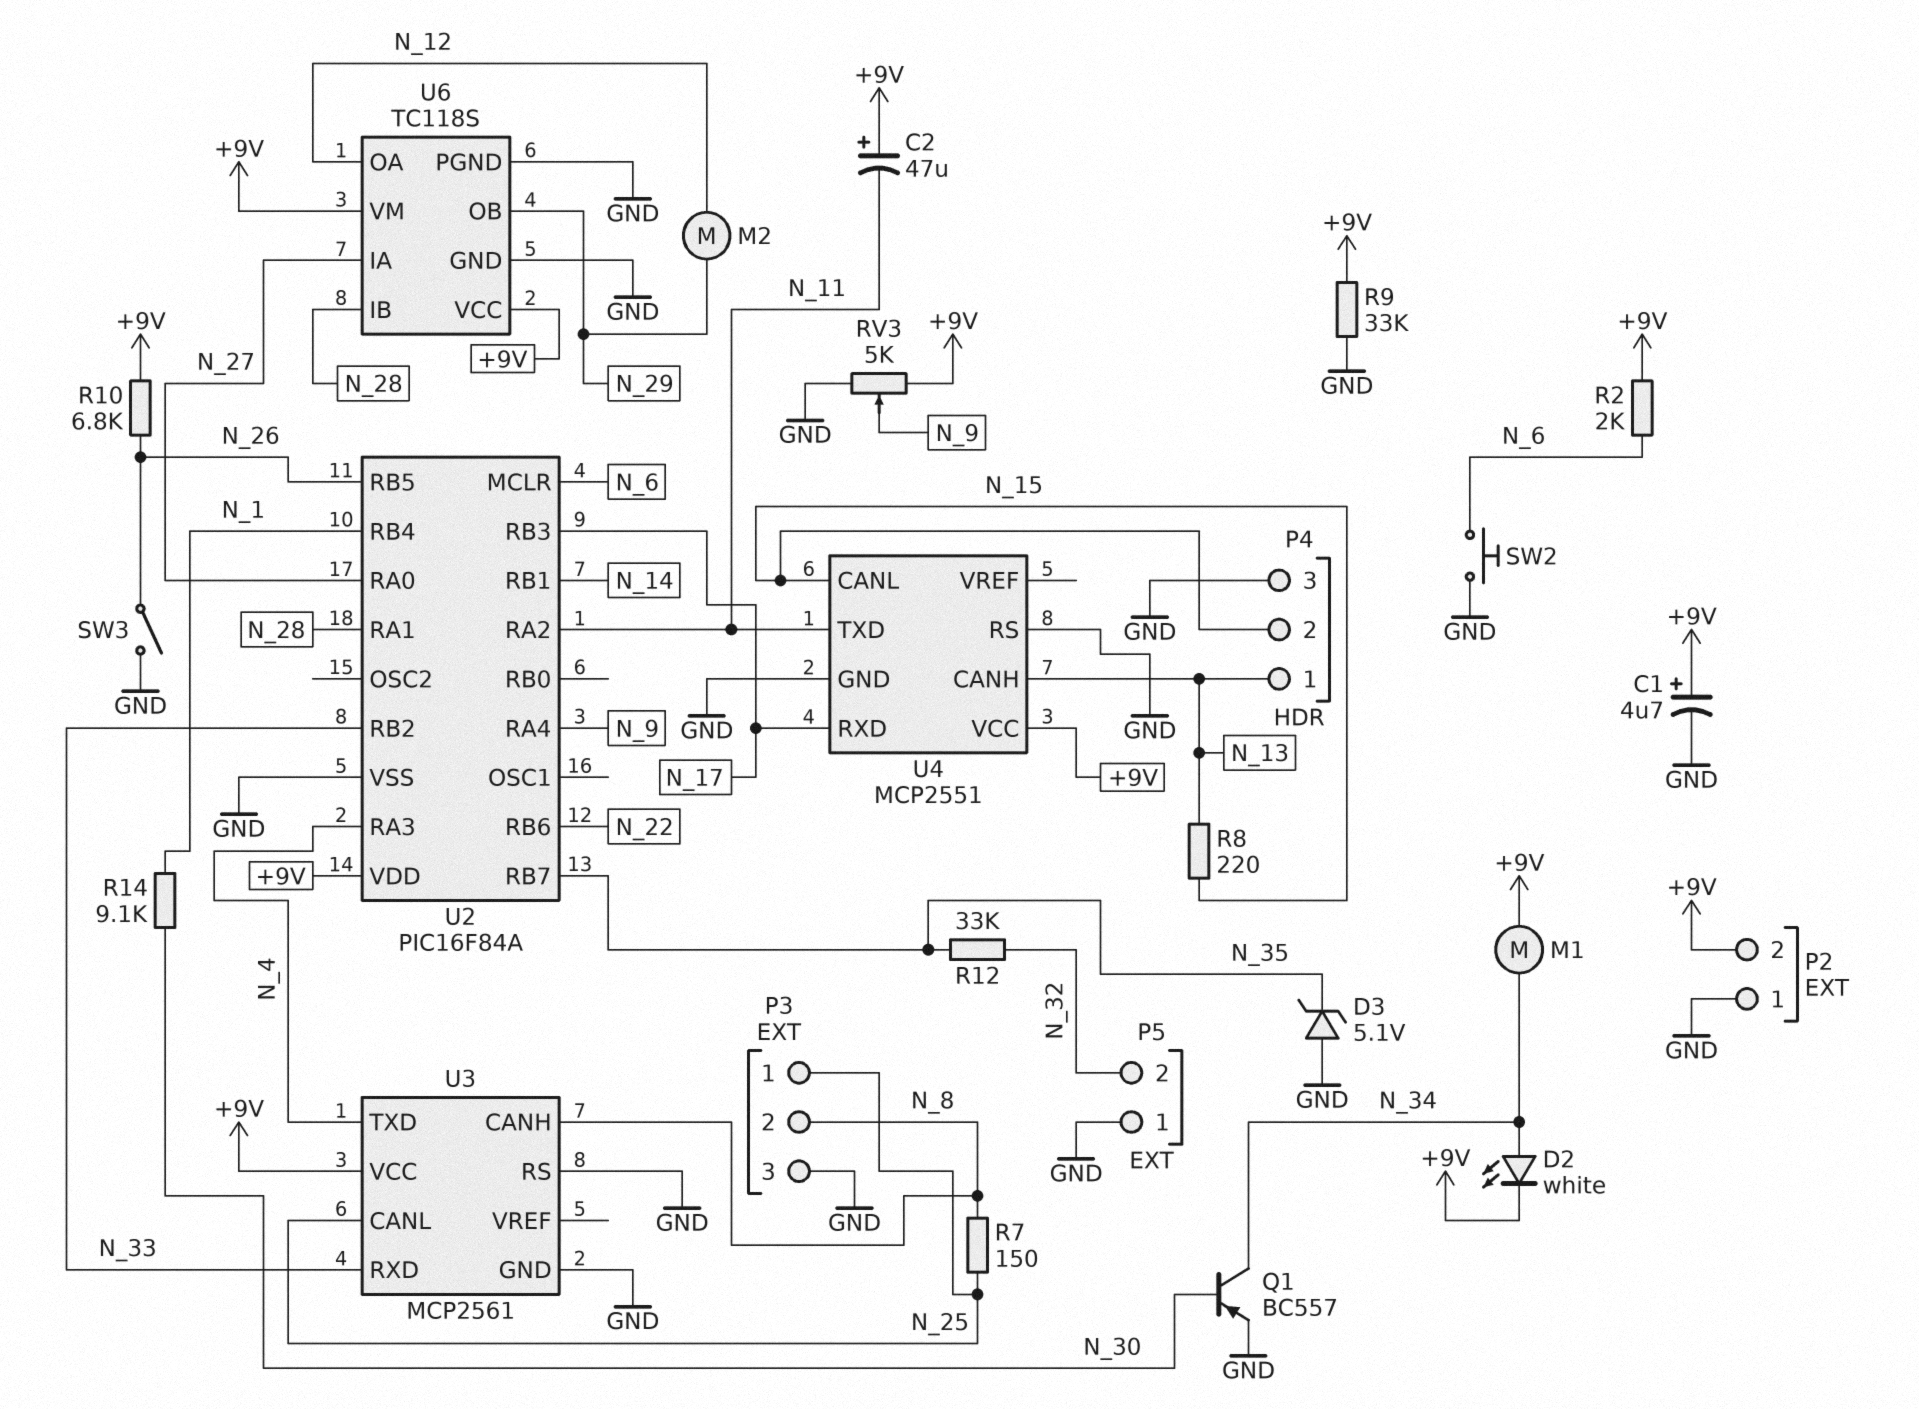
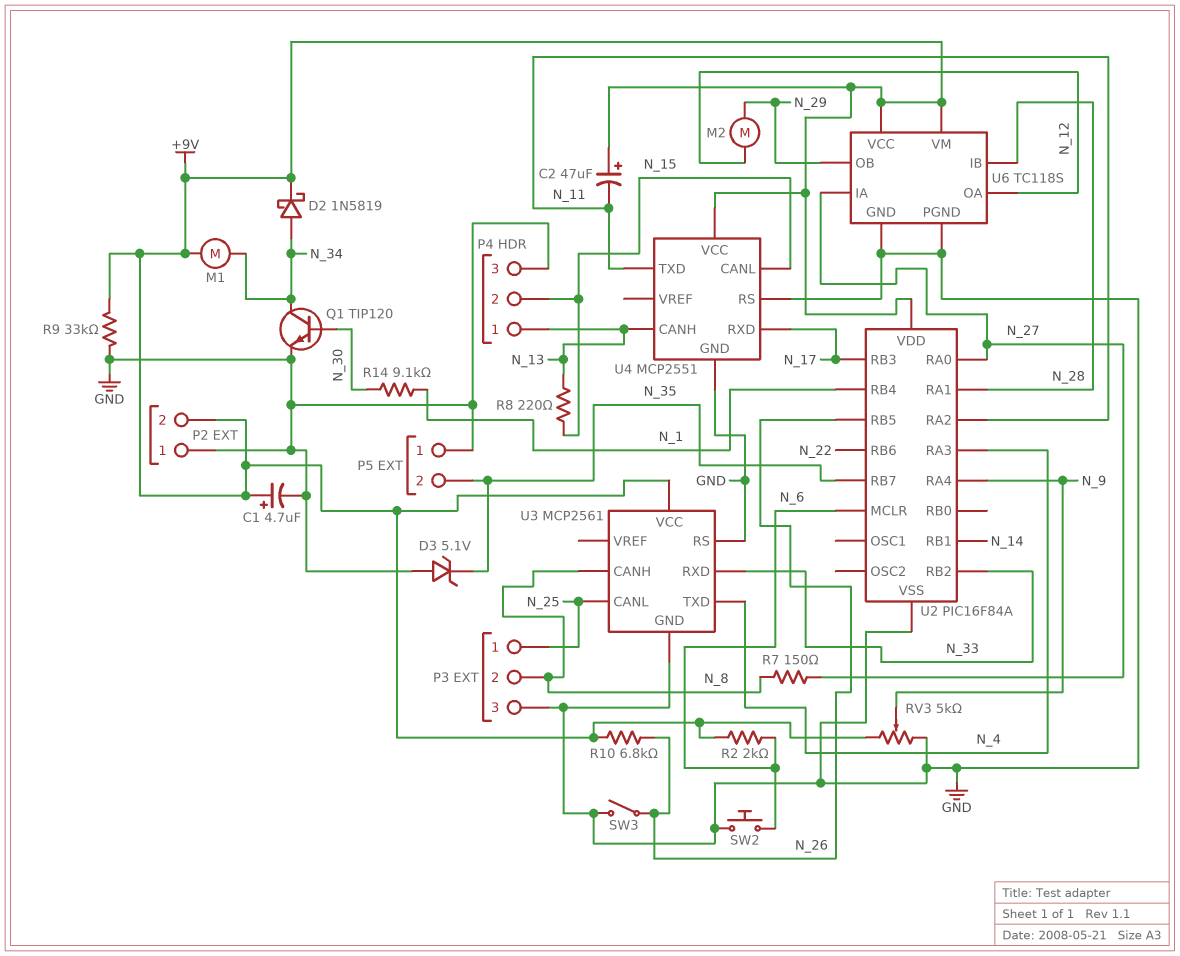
D2: LED white (A N_34, K +9V) -> schottky 1N5819 (A N_34, K +9V)
P5 pin 2: N_32 -> N_35
Q1: PNP BC557 (B N_30, C N_34, E GND) -> NPN TIP120 (B N_30, C N_34, E GND)
R7: 150 (N_8, N_25) -> 150 (N_8, N_27)
R12: 33k (N_32, N_35) -> none

